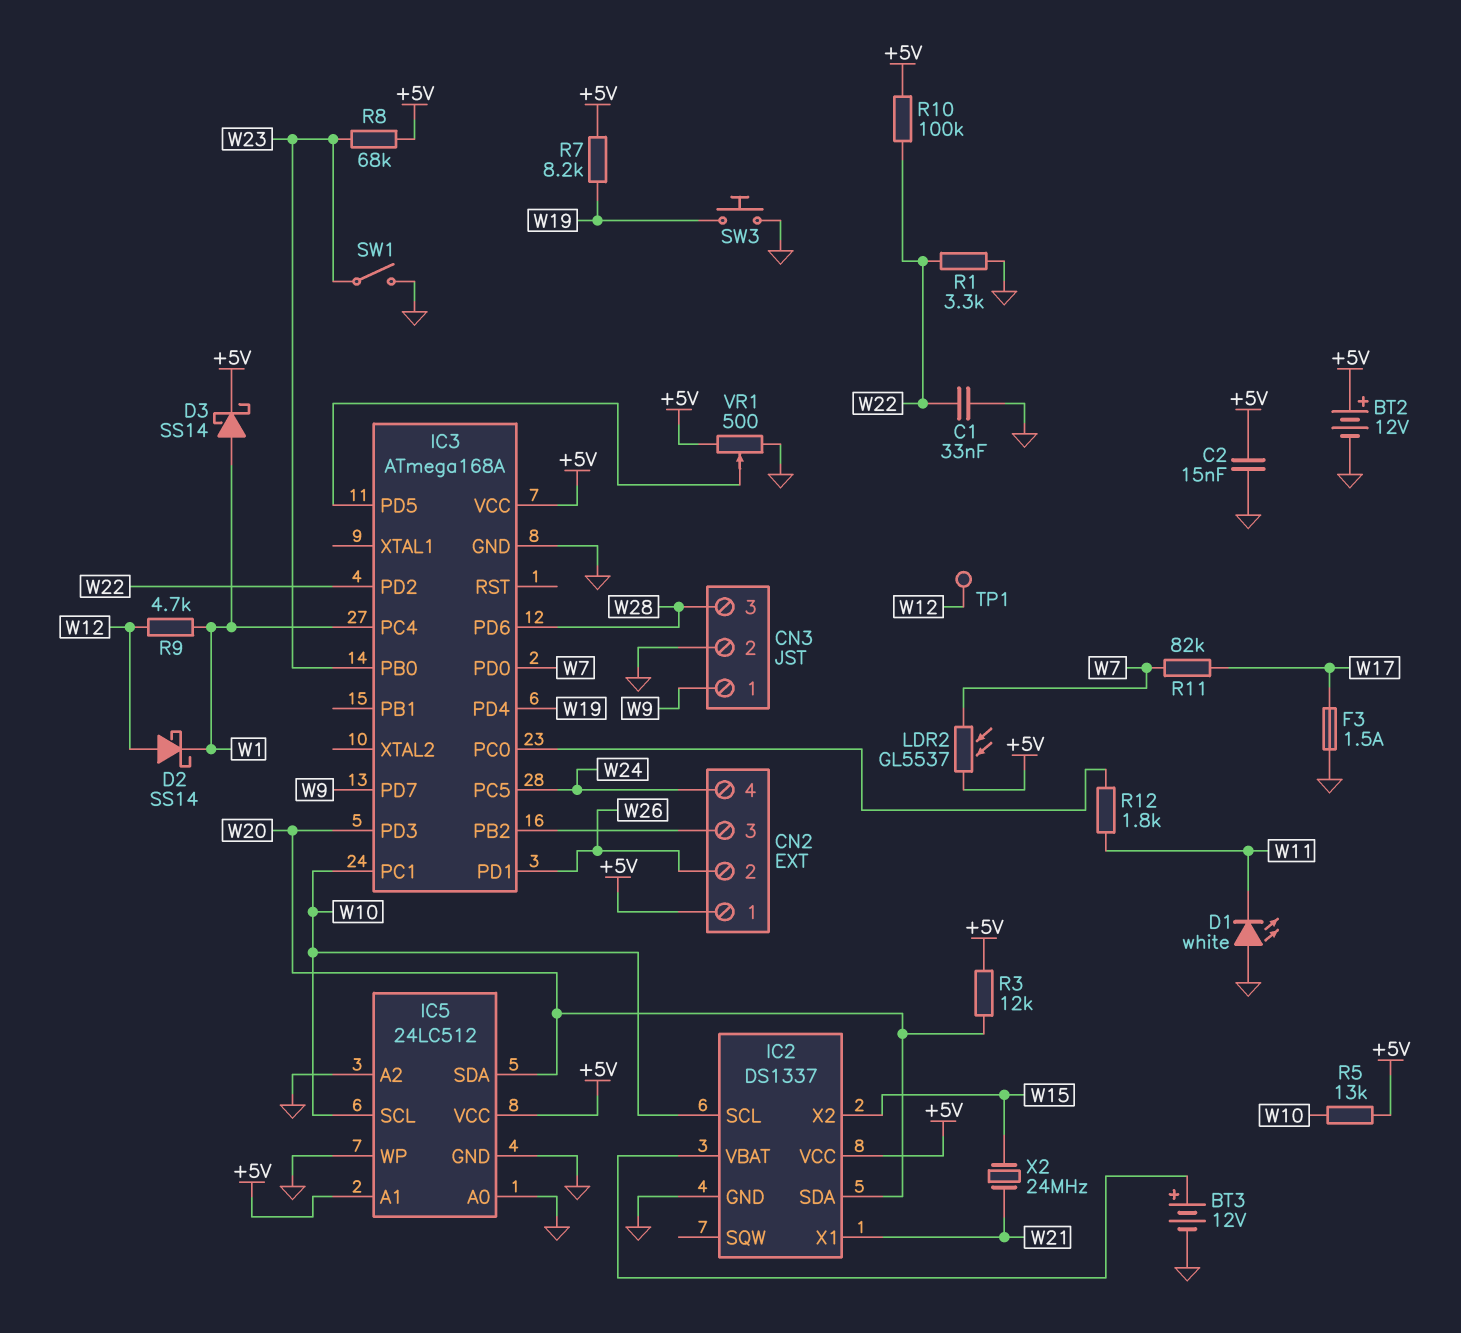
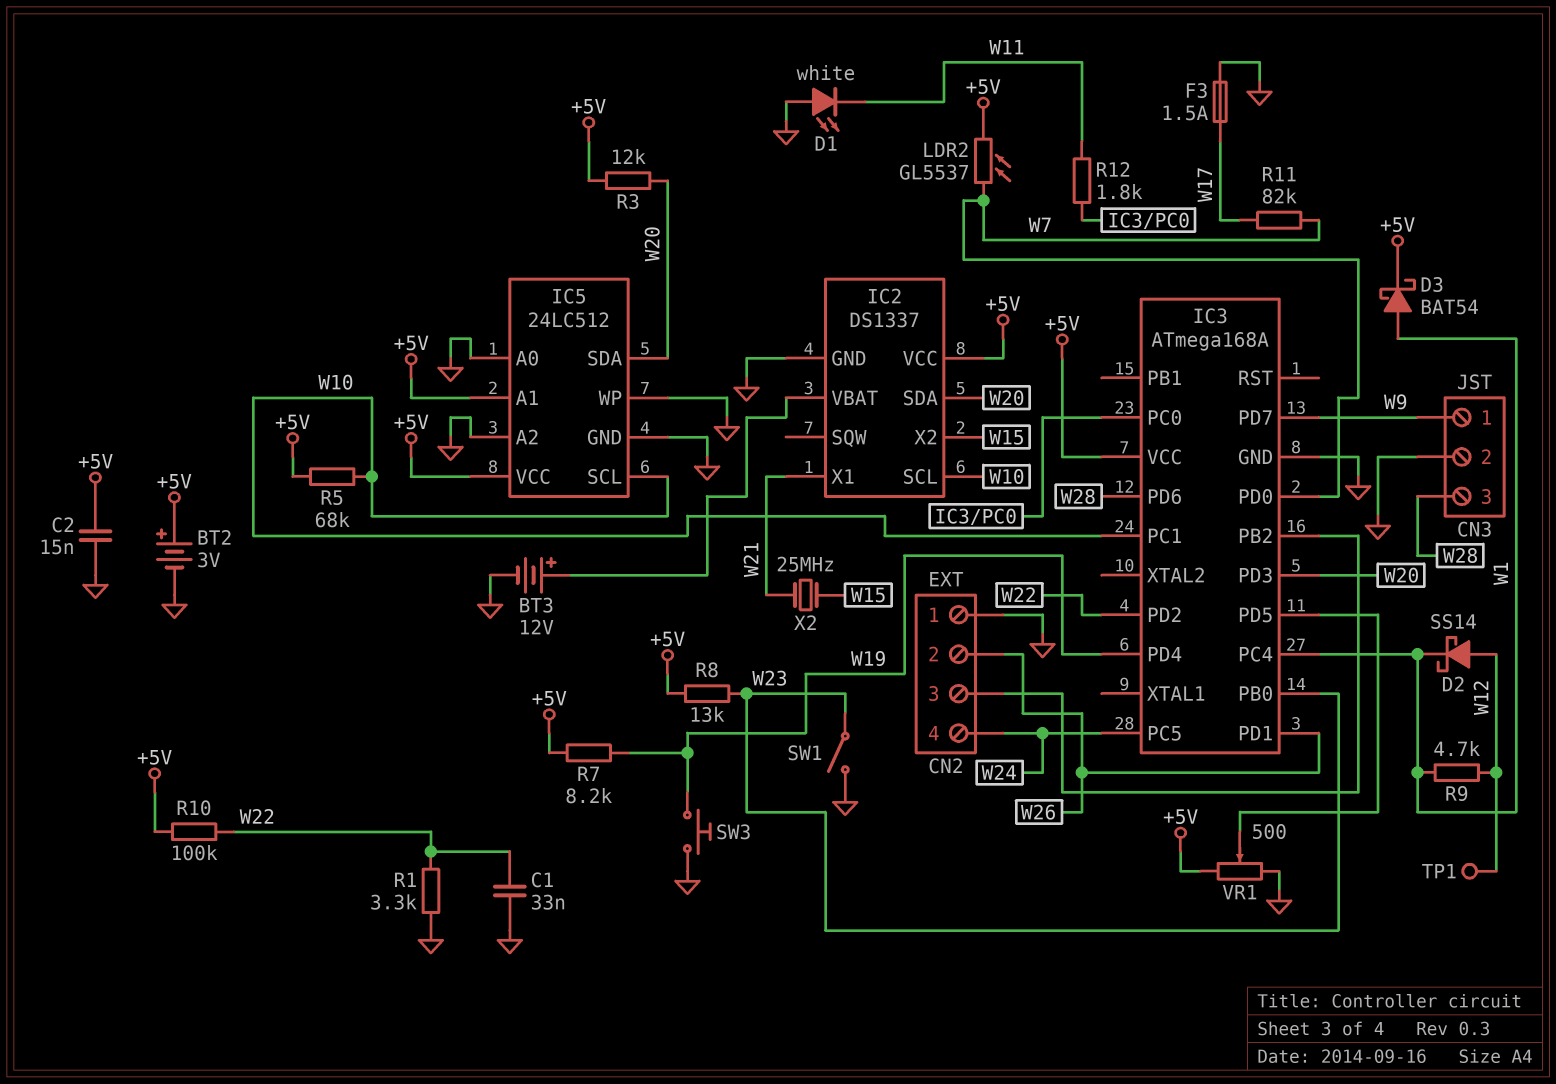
BT2: 12V (plus +5V, minus GND) -> 3V (plus +5V, minus GND)
CN2 pin 1: +5V -> GND
D3: schottky SS14 (A W1, K +5V) -> schottky BAT54 (A W1, K +5V)
R5: 13k (+5V, W10) -> 68k (+5V, W10)
R8: 68k (+5V, W23) -> 13k (+5V, W23)
X2: 24MHz (W15, W21) -> 25MHz (W15, W21)

